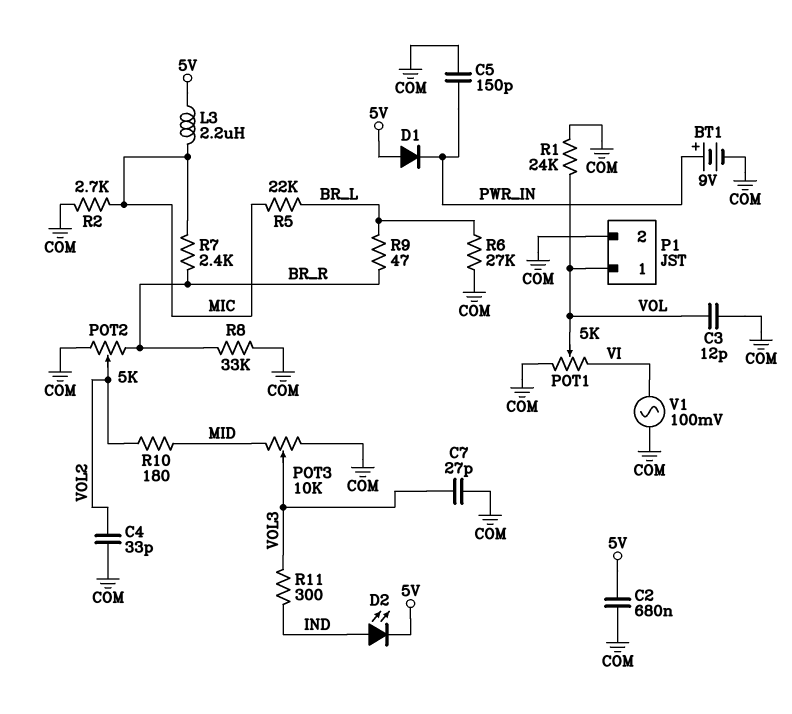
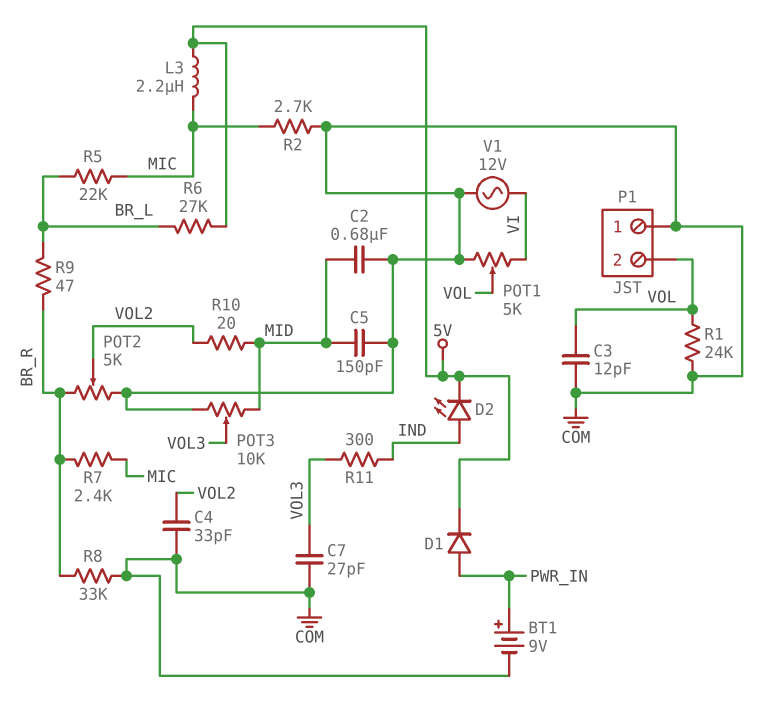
C2: 680nF (5V, COM) -> 680nF (COM, MID)
C5: 150pF (COM, PWR_IN) -> 150pF (COM, MID)
D1: diode (A 5V, K PWR_IN) -> diode (A PWR_IN, K 5V)
P1 pin 1: VOL -> COM
P1 pin 2: COM -> VOL
R6: 27k (BR_L, COM) -> 27k (5V, BR_L)
R10: 180 (MID, VOL2) -> 20 (MID, VOL2)
V1: AC 100mV (COM, VI) -> AC 12V (COM, VI)

